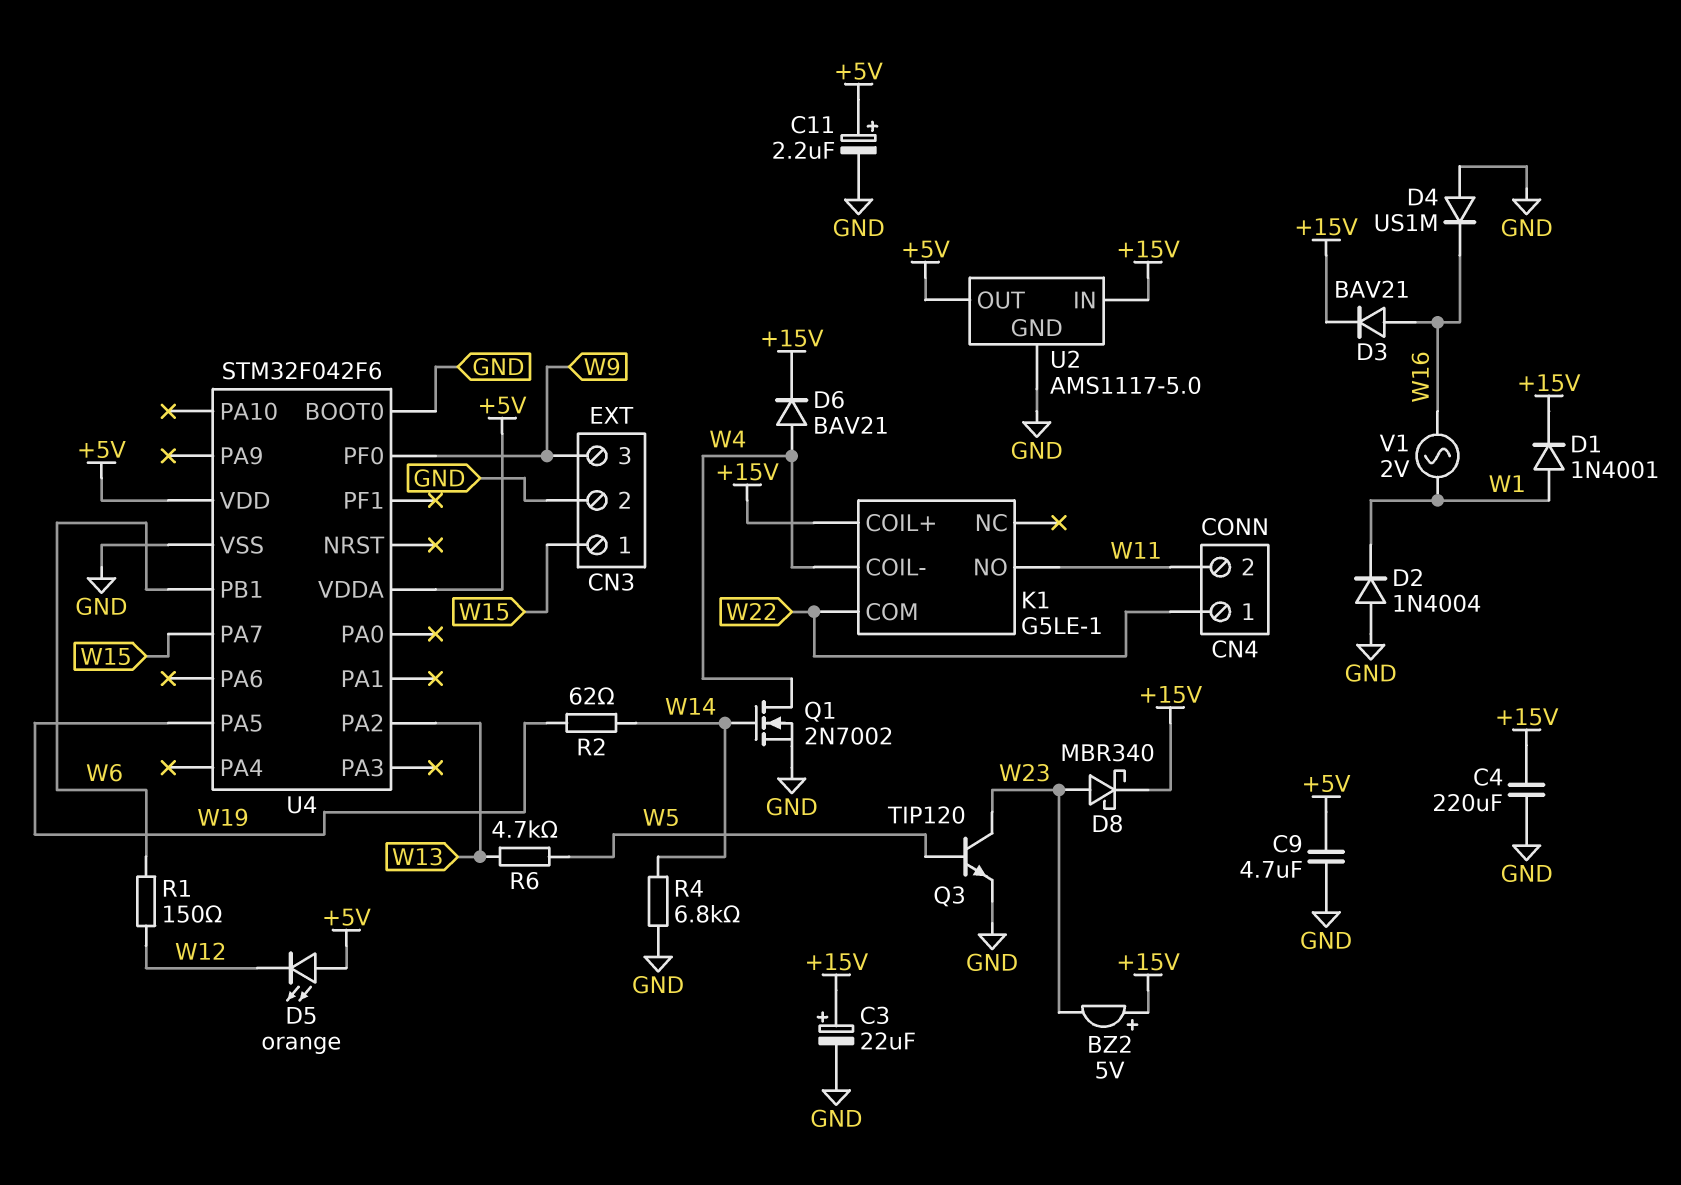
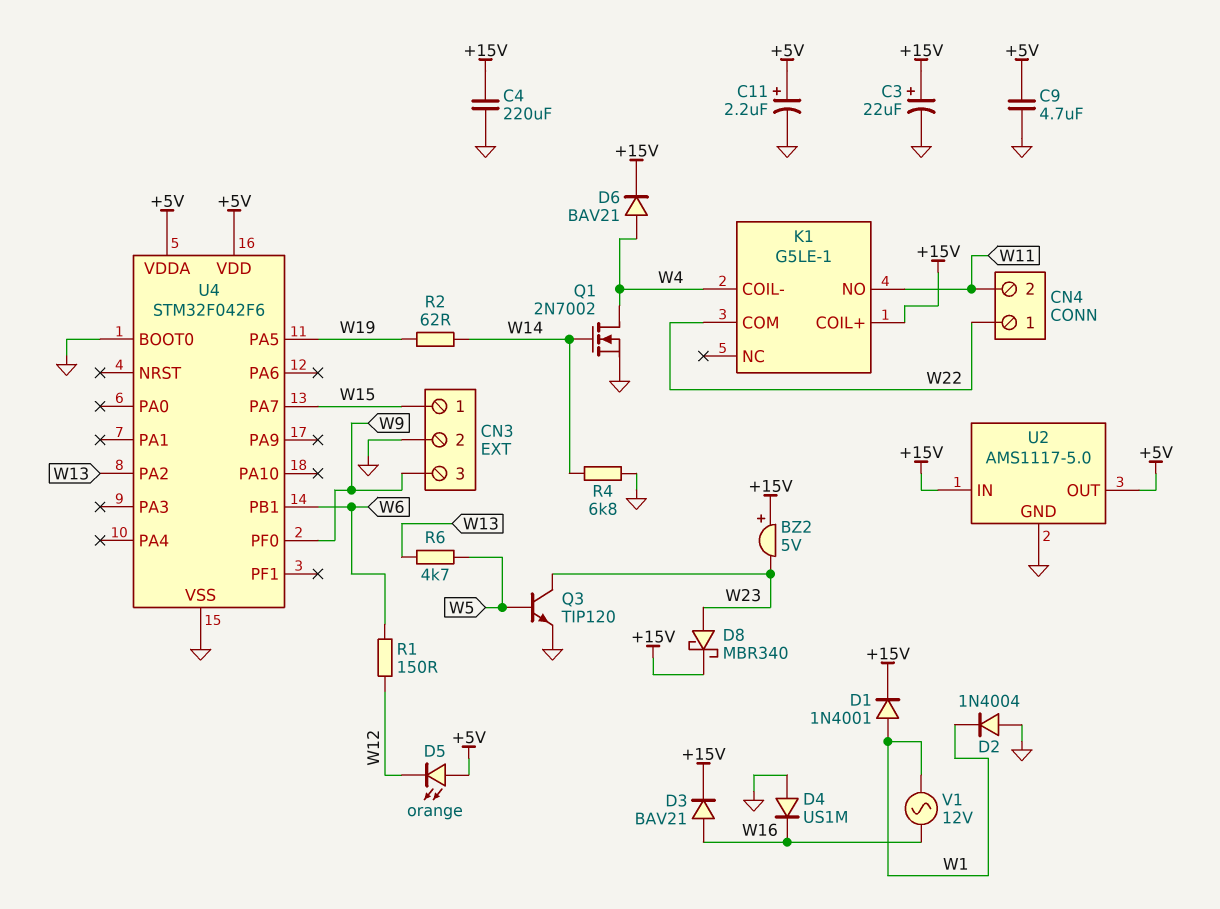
V1: AC 2V (W1, W16) -> AC 12V (W1, W16)

